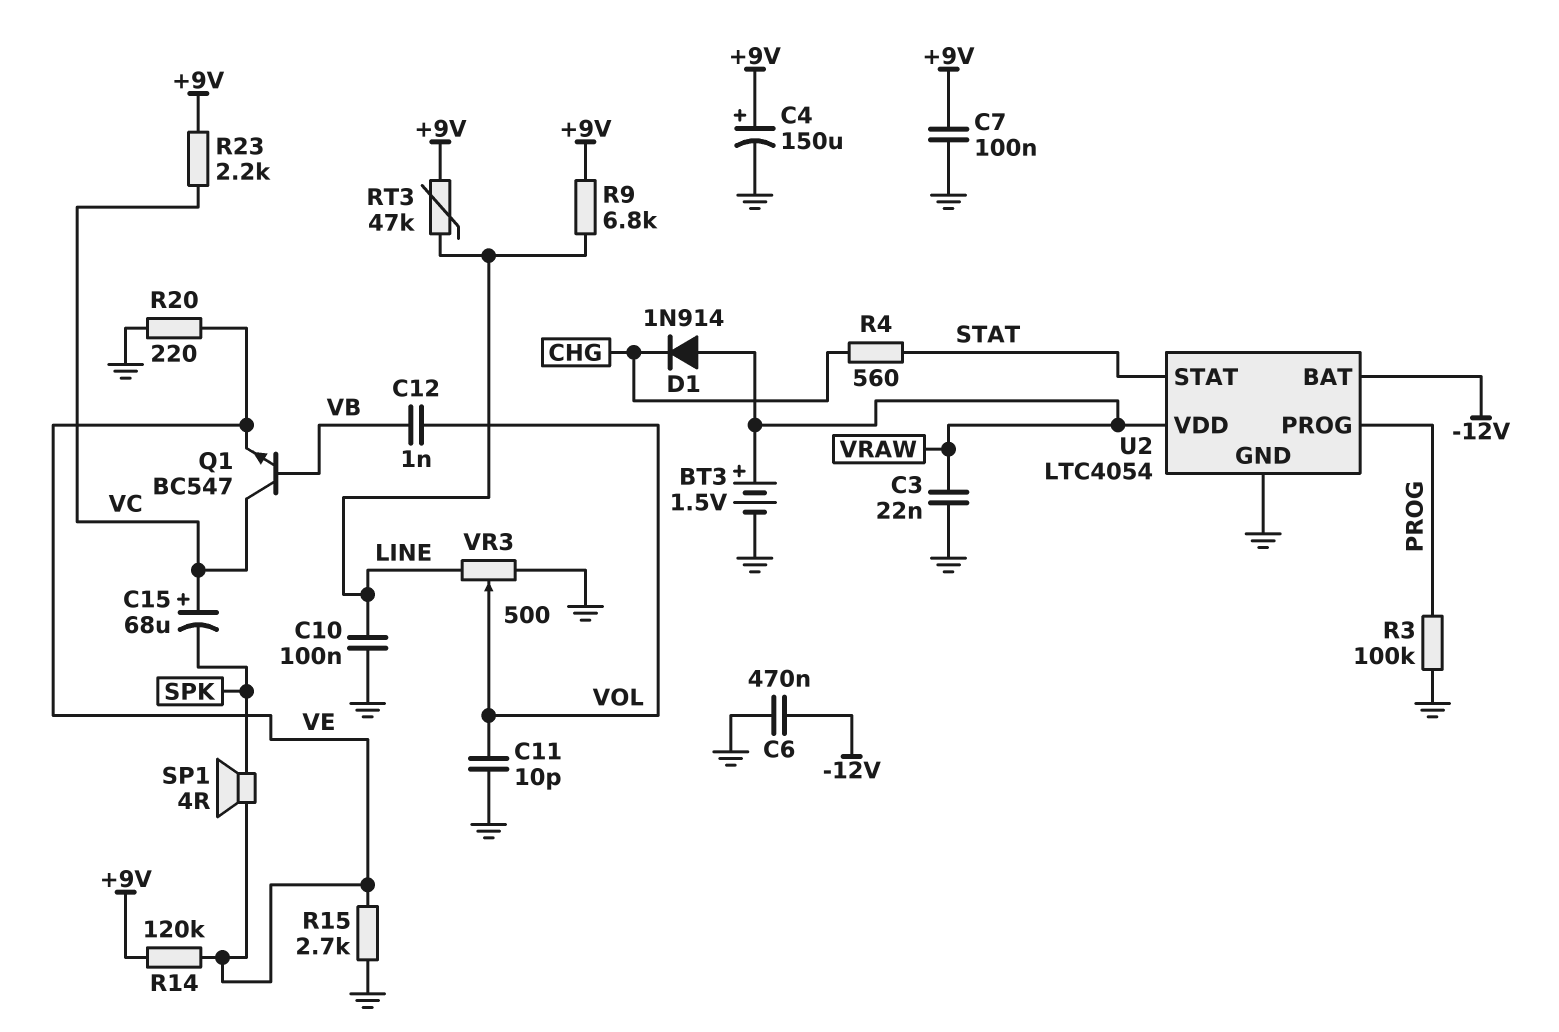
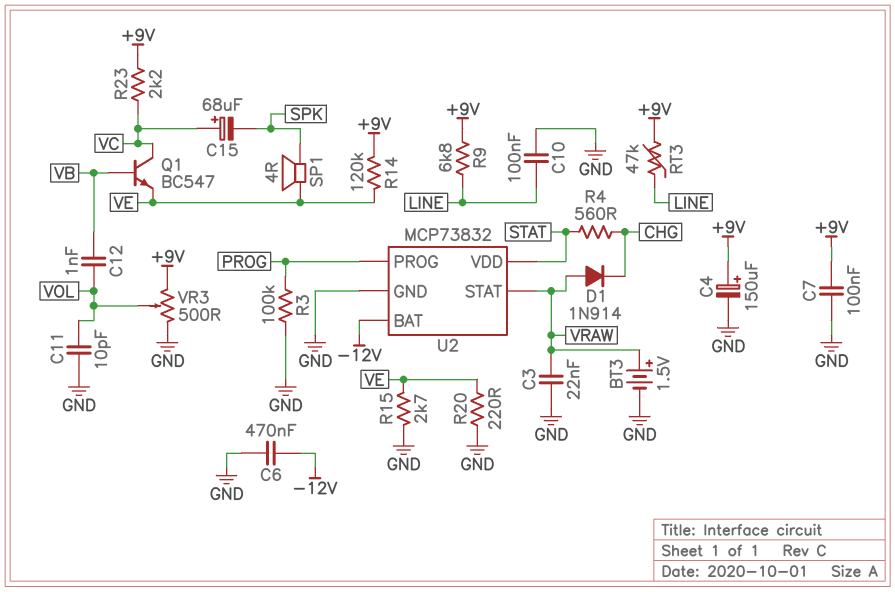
U2: LTC4054 -> MCP73832
U2 pin STAT: STAT -> VRAW
U2 pin VDD: VRAW -> STAT
VR3: 500 (GND, LINE, wiper VOL) -> 500 (+9V, GND, wiper VOL)

